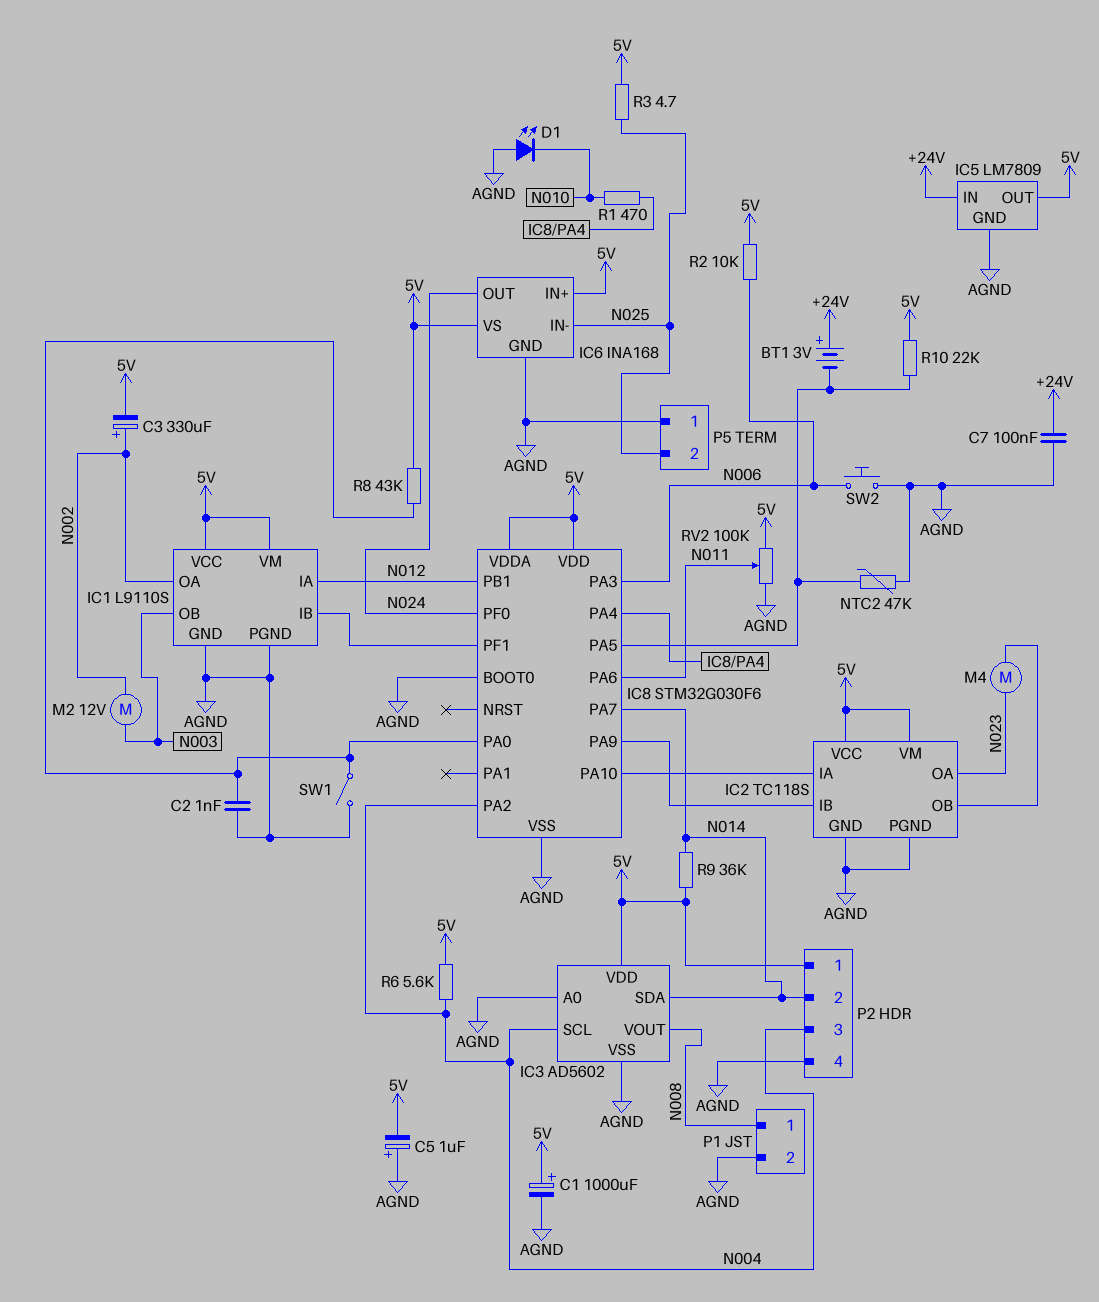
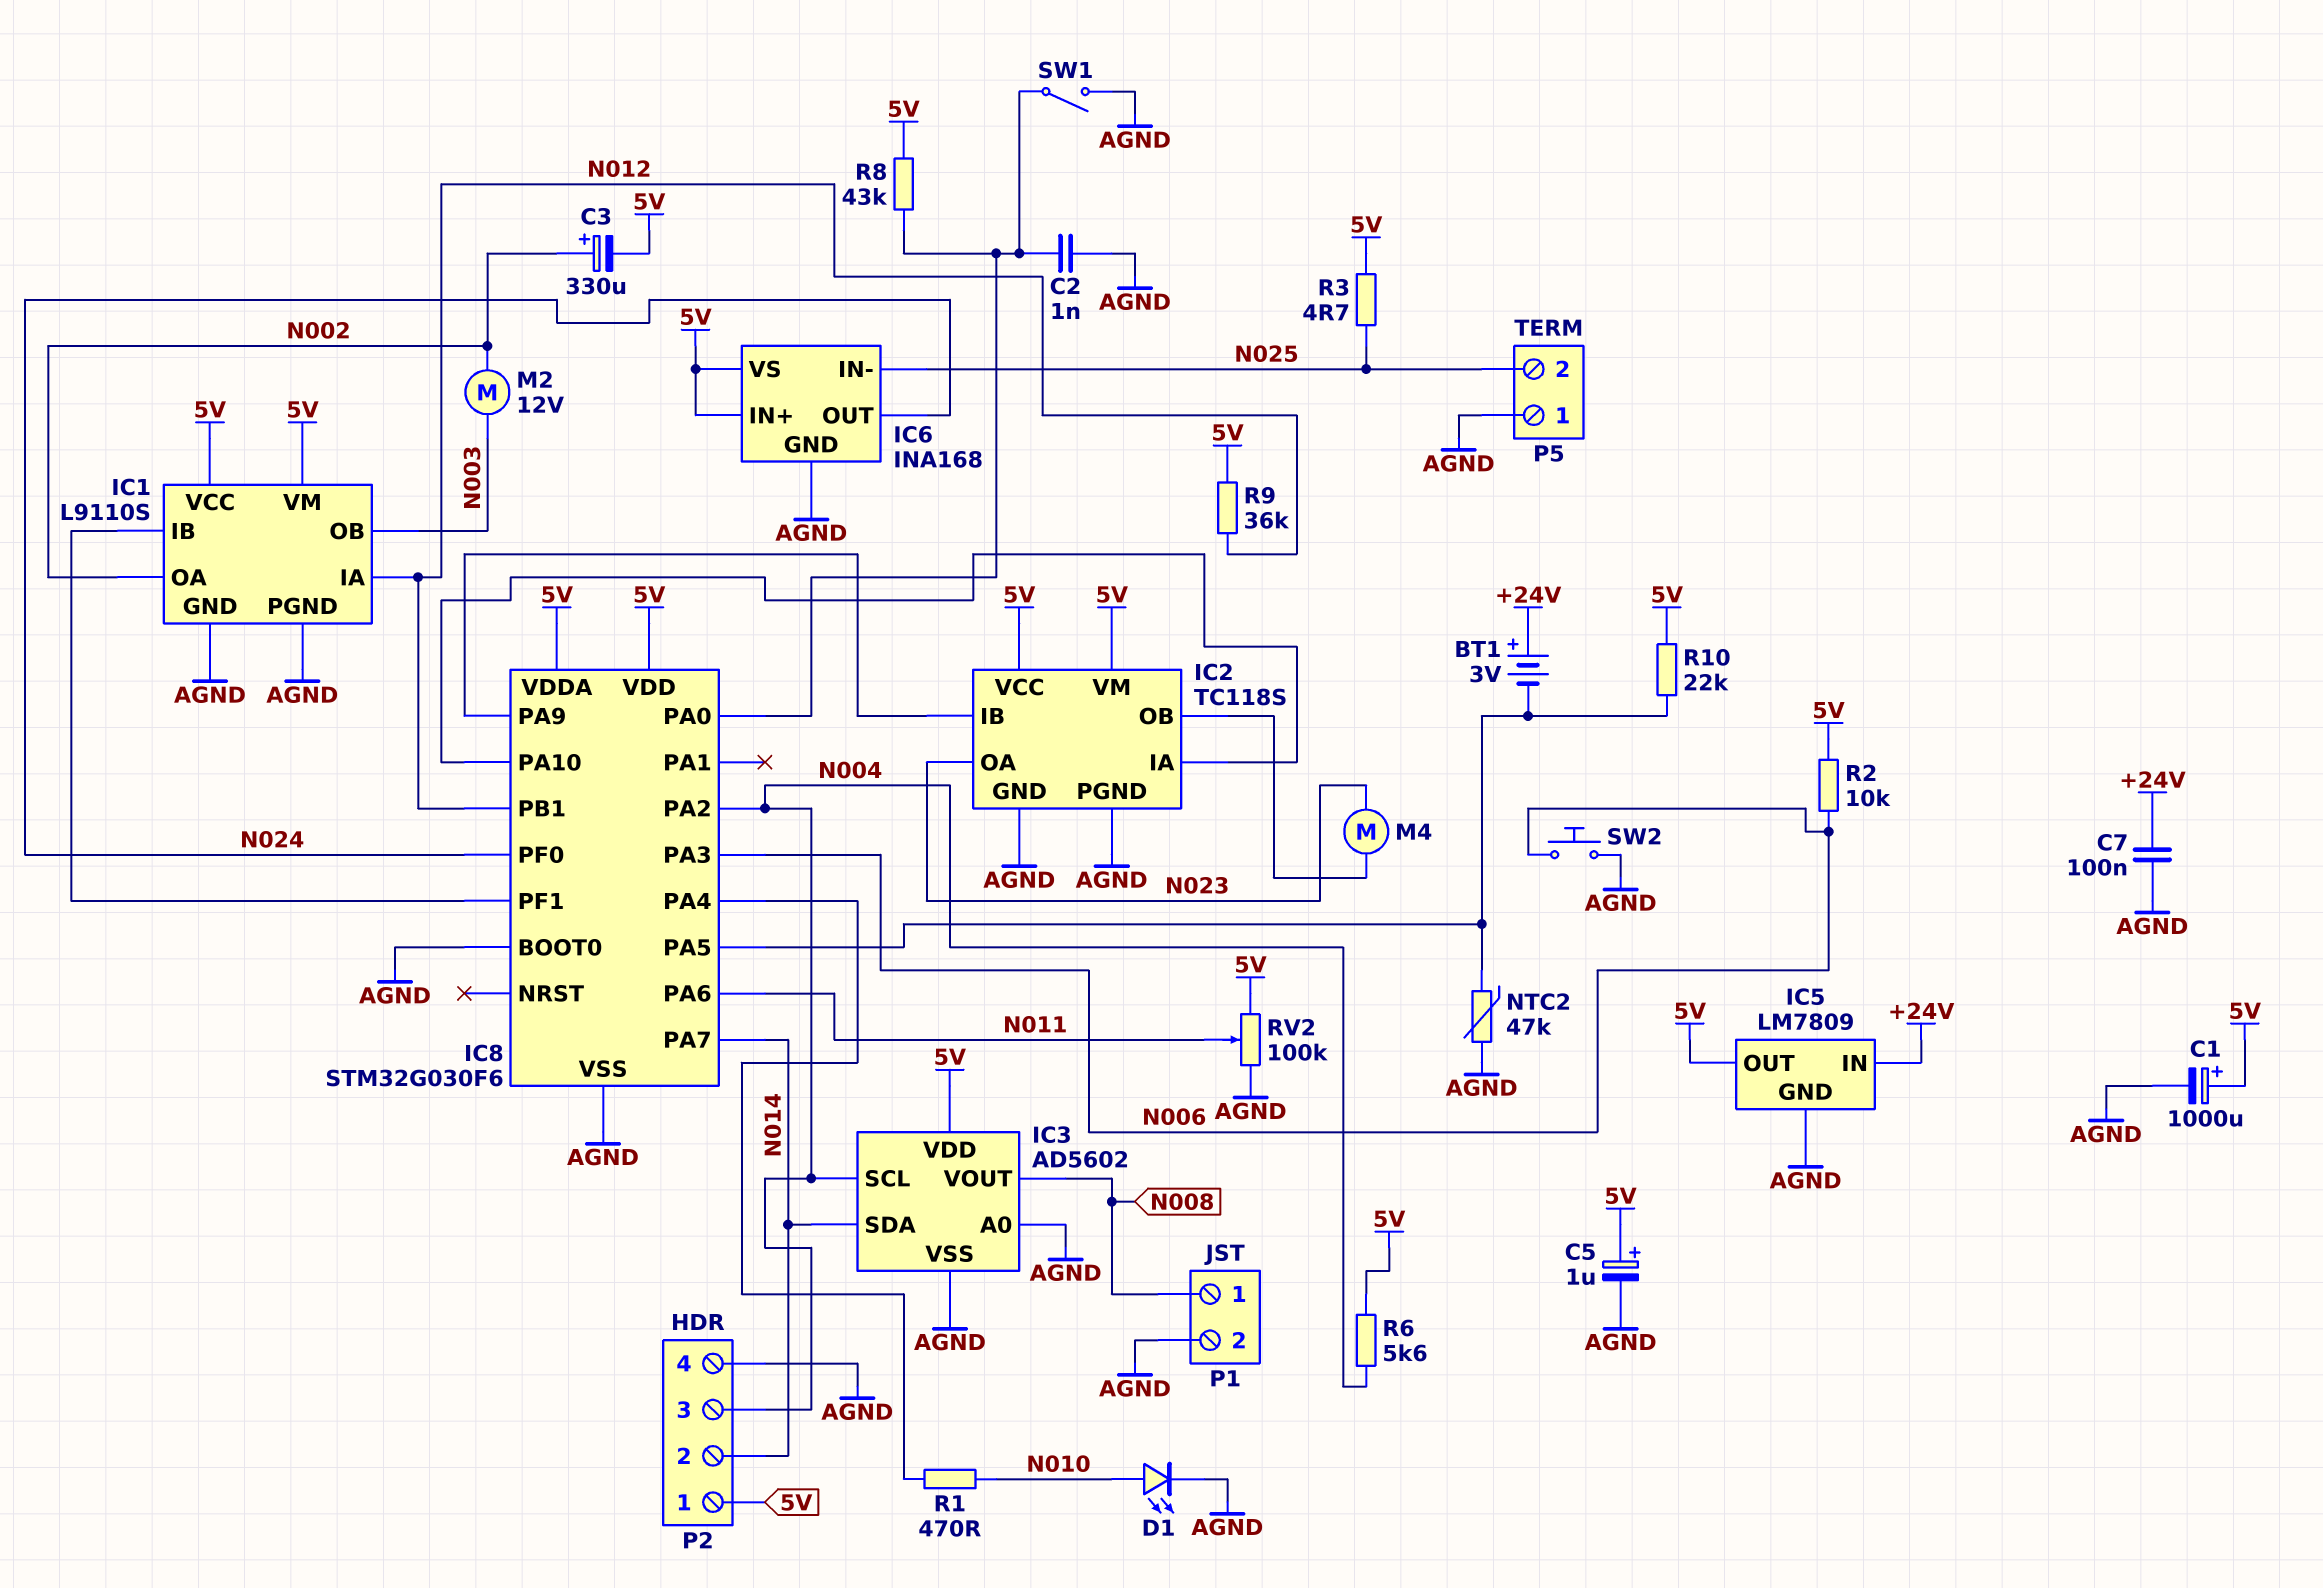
C5: 1uF (plus AGND, minus 5V) -> 1uF (plus 5V, minus AGND)
D1: LED (A AGND, K N010) -> LED (A N010, K AGND)
R9: 36k (5V, N014) -> 36k (5V, N012)

